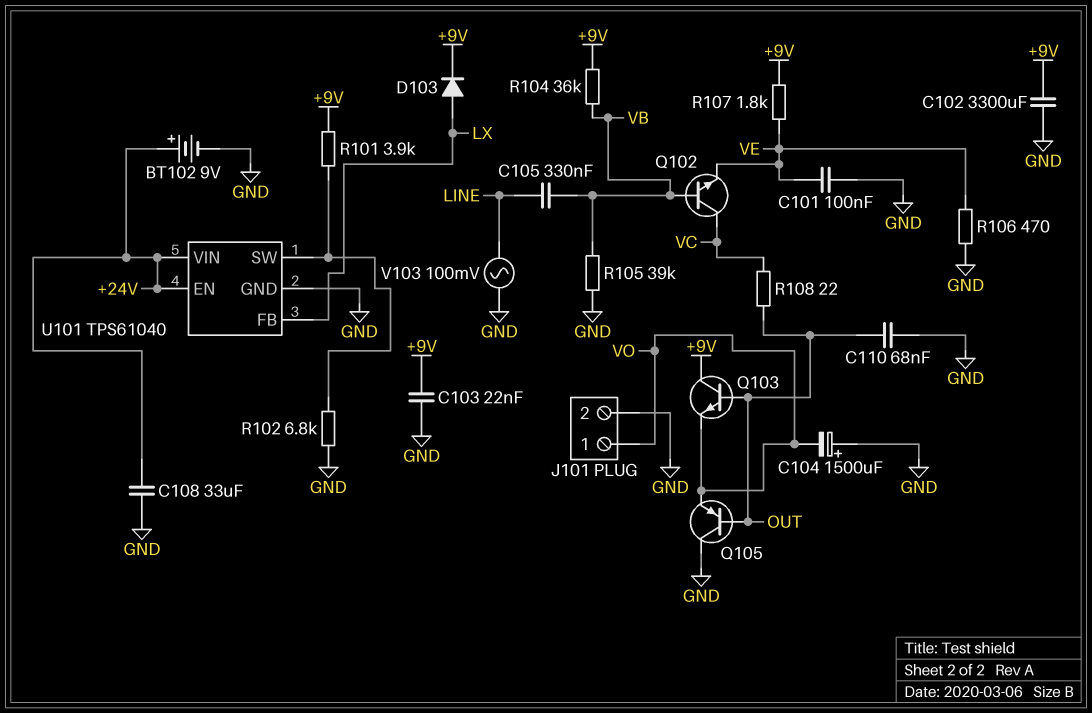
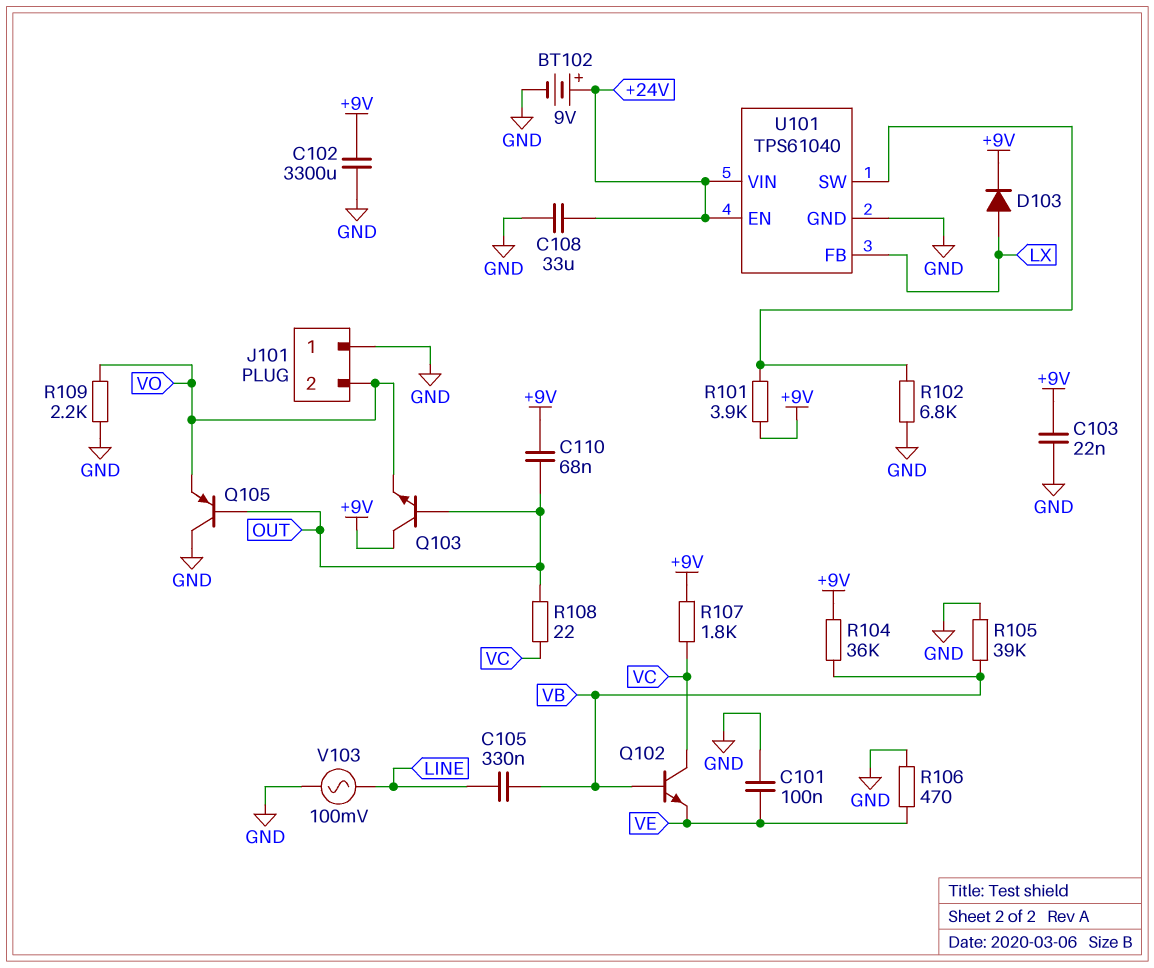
C104: 1500uF (plus GND, minus VO) -> none
C110: 68nF (GND, OUT) -> 68nF (+9V, OUT)
J101 pin 1: VO -> GND
J101 pin 2: GND -> VO
R107: 1.8k (+9V, VE) -> 1.8k (+9V, VC)
R109: none -> 2.2k (GND, VO)

